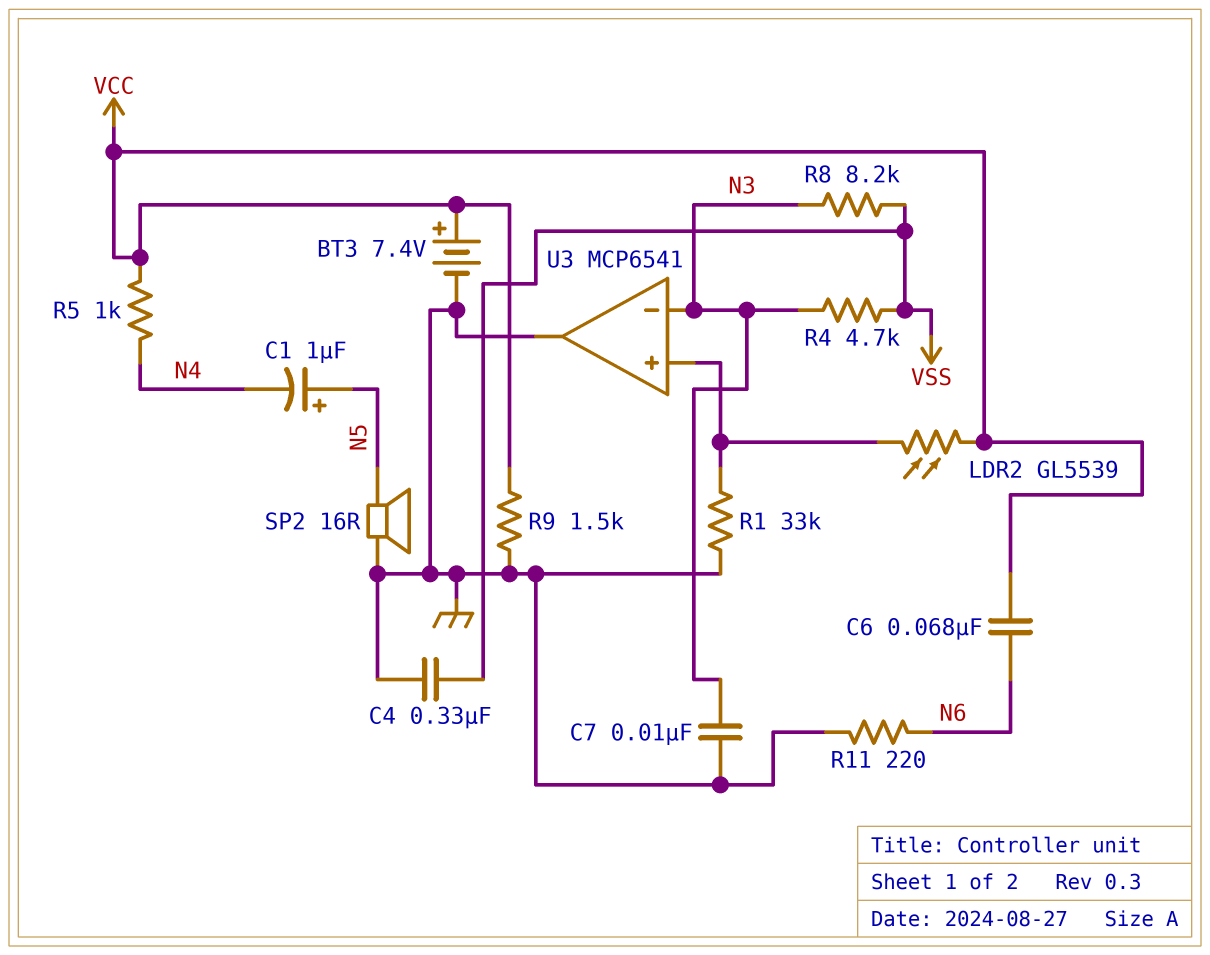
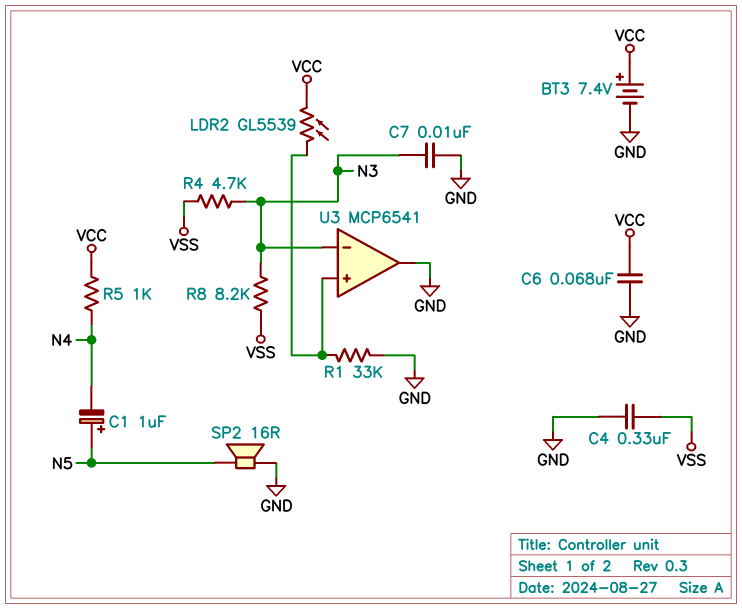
C6: 68nF (N6, VCC) -> 68nF (GND, VCC)
R9: 1.5k (GND, VCC) -> none
R11: 220 (GND, N6) -> none

